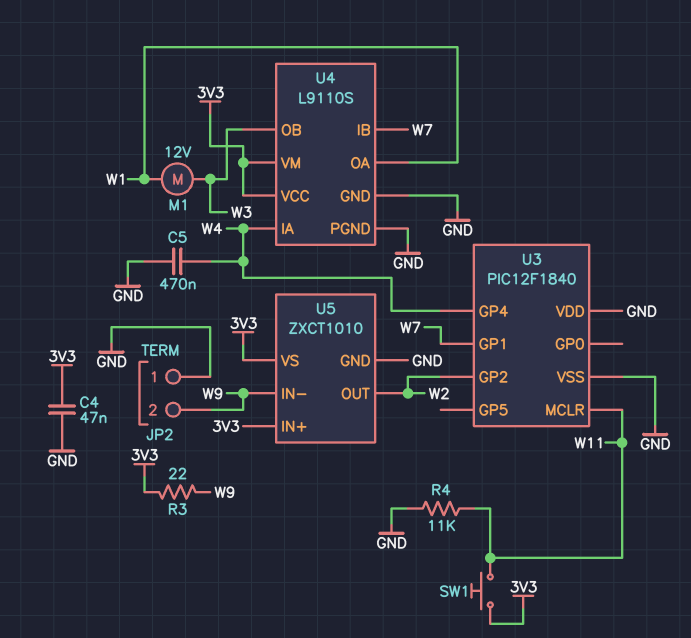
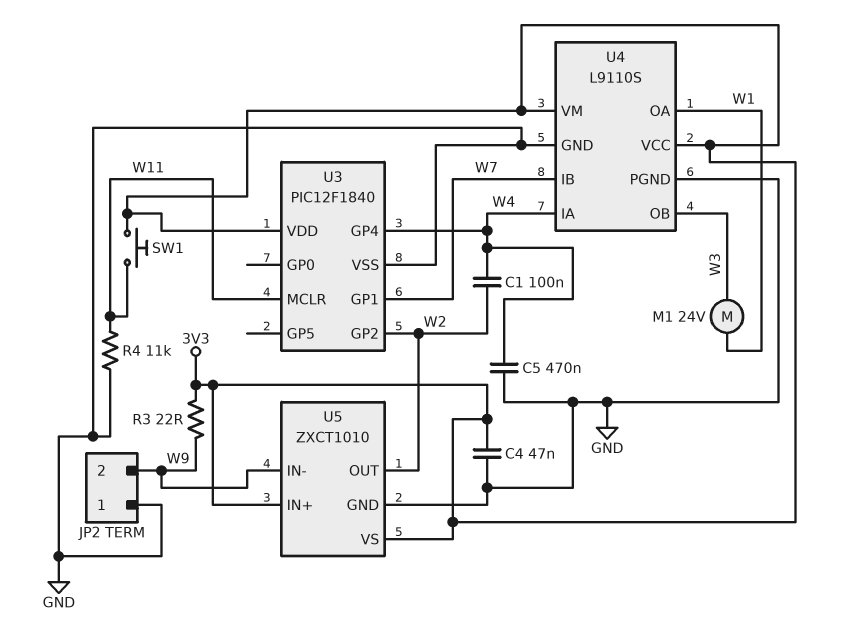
C1: none -> 100nF (W2, W4)
M1: motor 12V (W1, W3) -> motor 24V (W1, W3)
U3 pin VDD: GND -> 3V3

